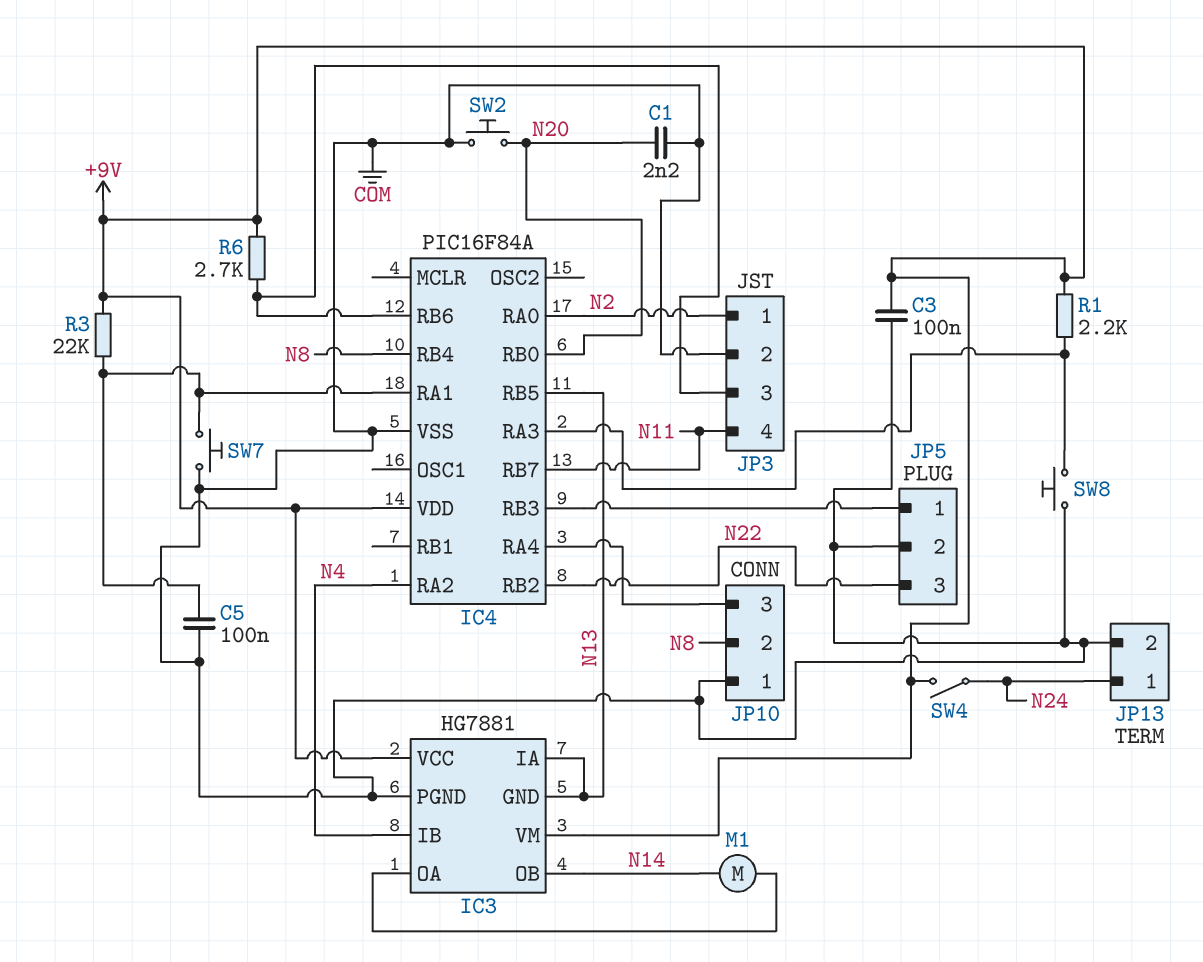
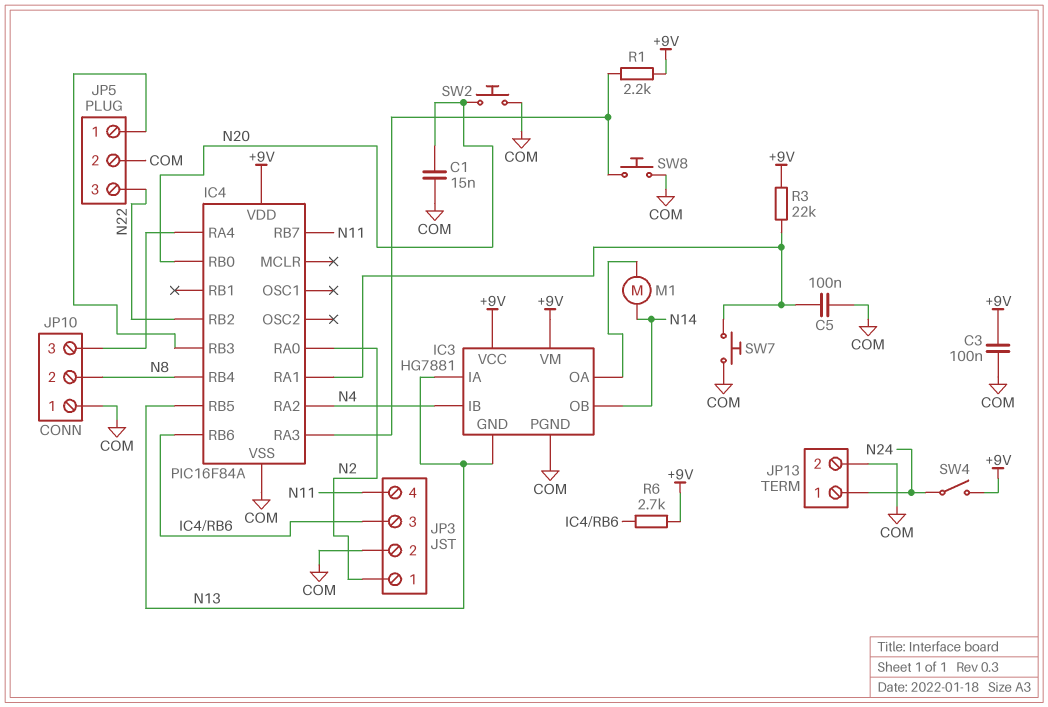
C1: 2.2nF (COM, N20) -> 15nF (COM, N20)

